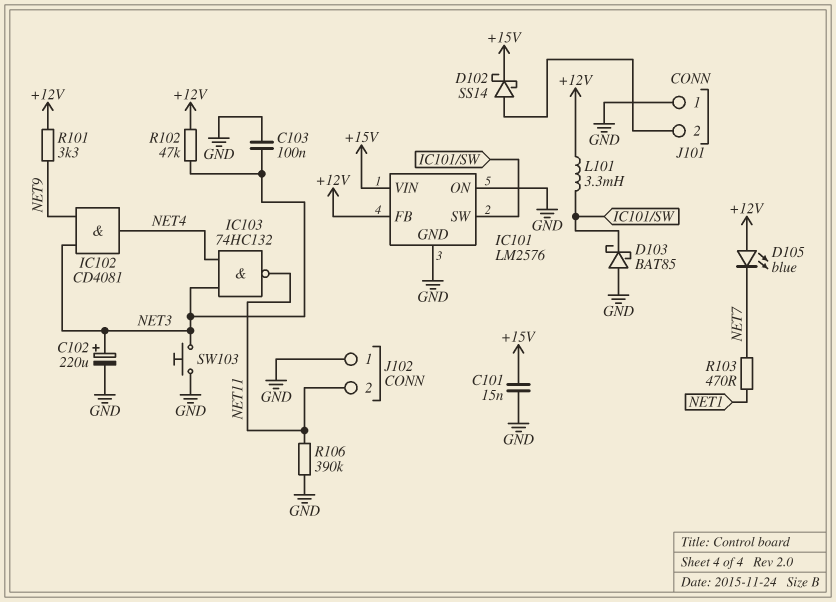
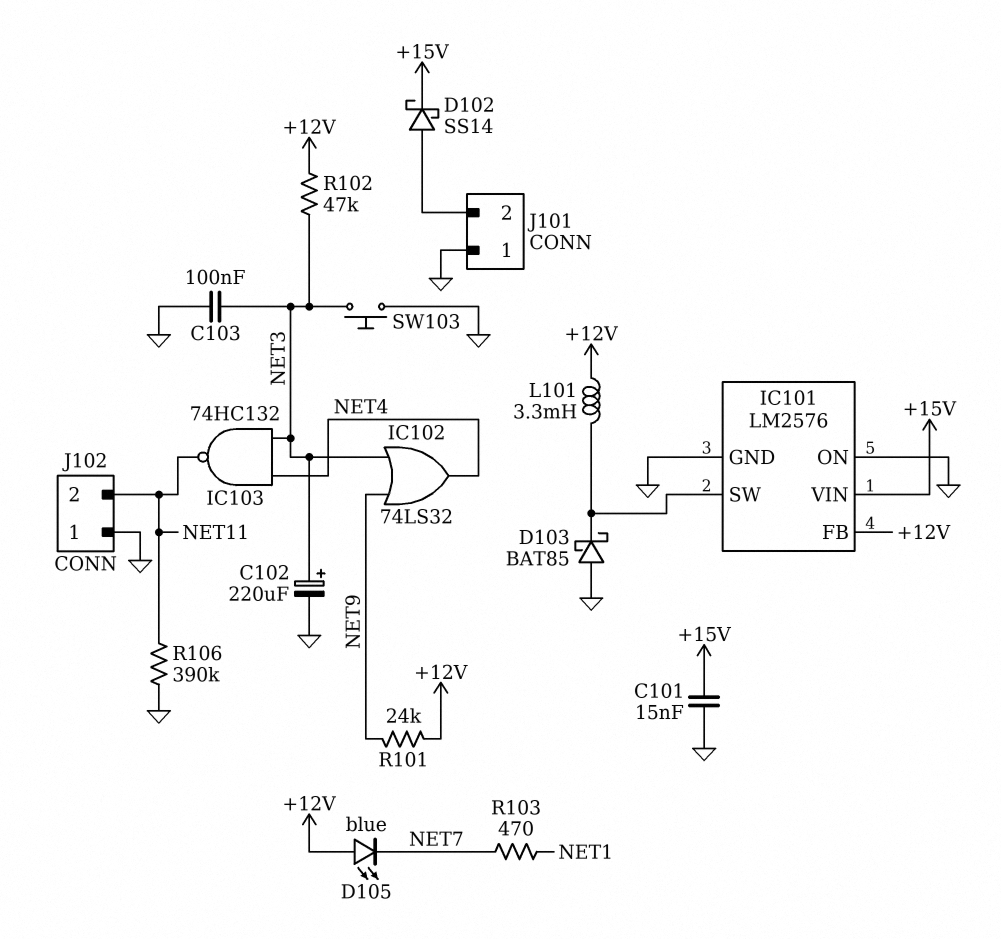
IC102: AND CD4081 (in NET3, in NET9, out NET4) -> OR 74LS32 (in NET3, in NET9, out NET4)
R101: 3.3k (+12V, NET9) -> 24k (+12V, NET9)

